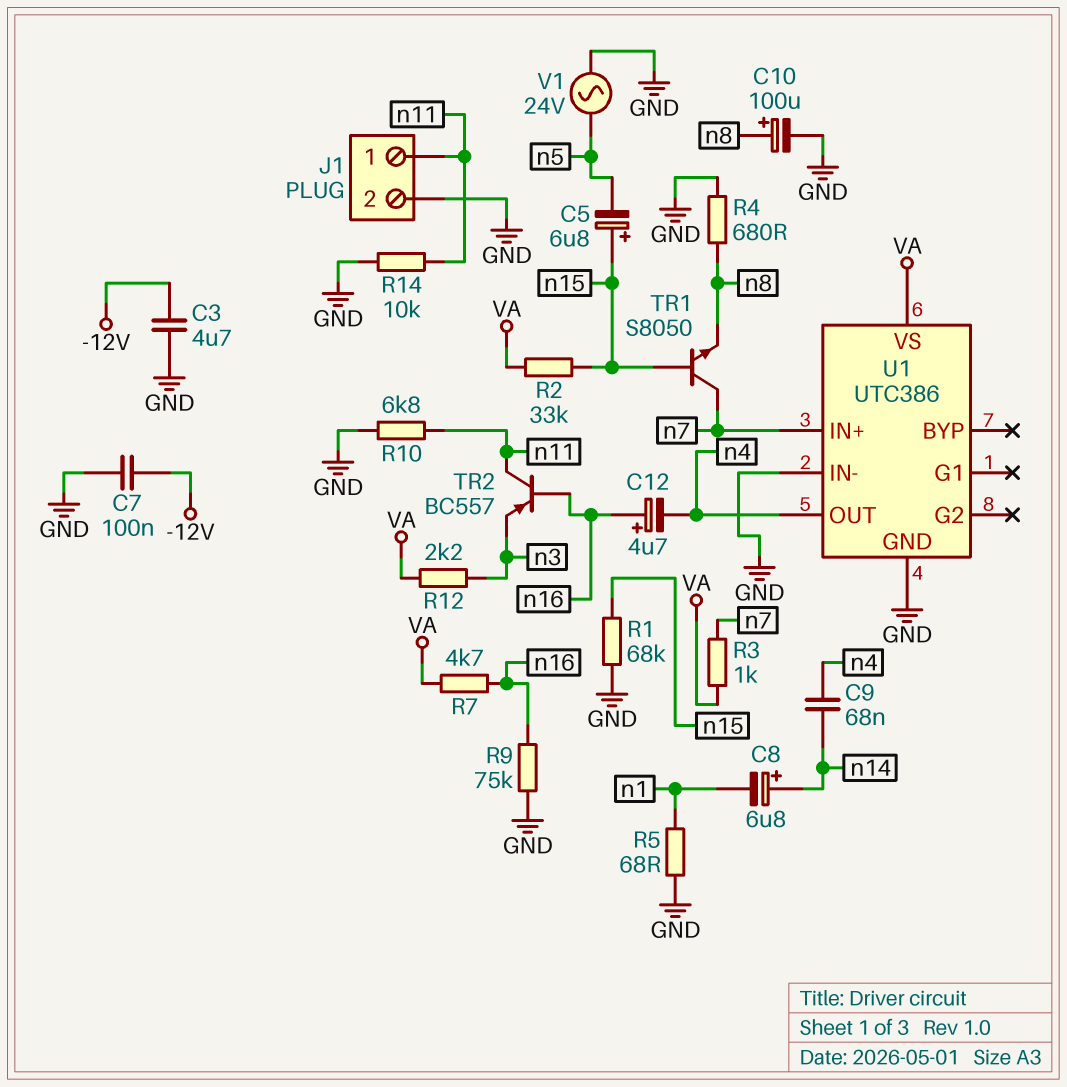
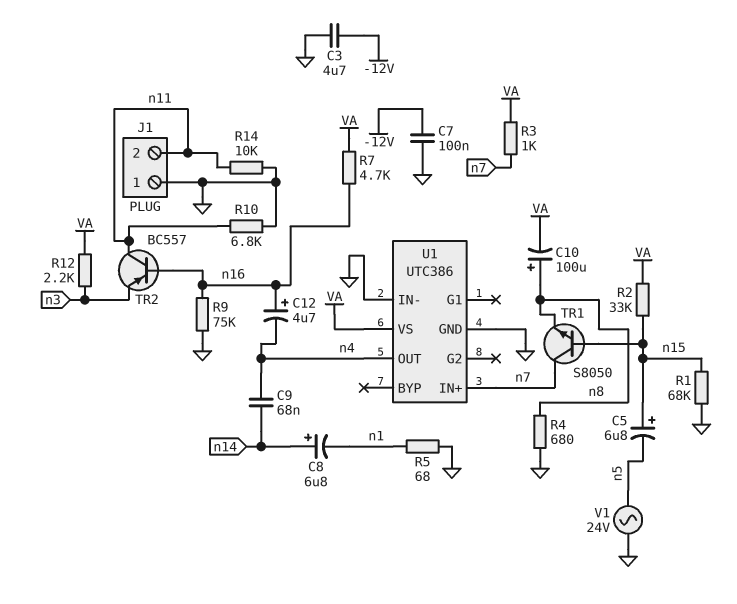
C10: 100uF (plus n8, minus GND) -> 100uF (plus n8, minus VA)
J1 pin 1: n11 -> GND
J1 pin 2: GND -> n11

